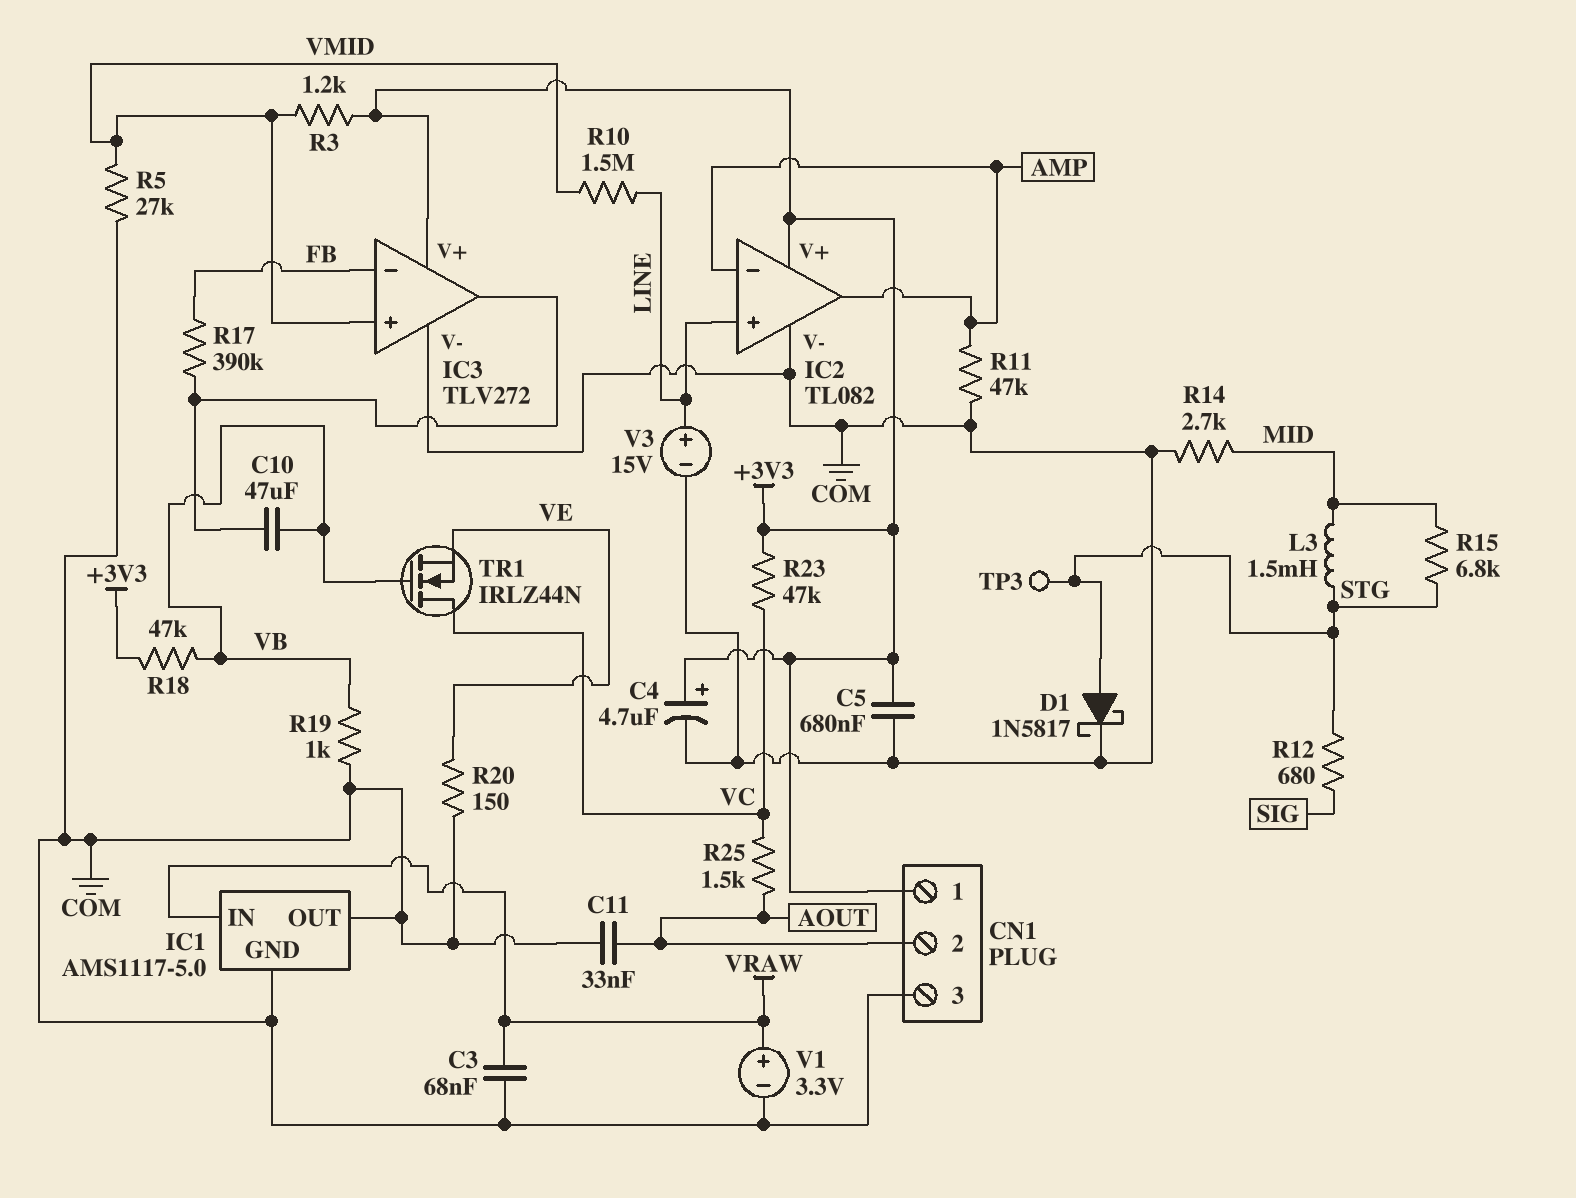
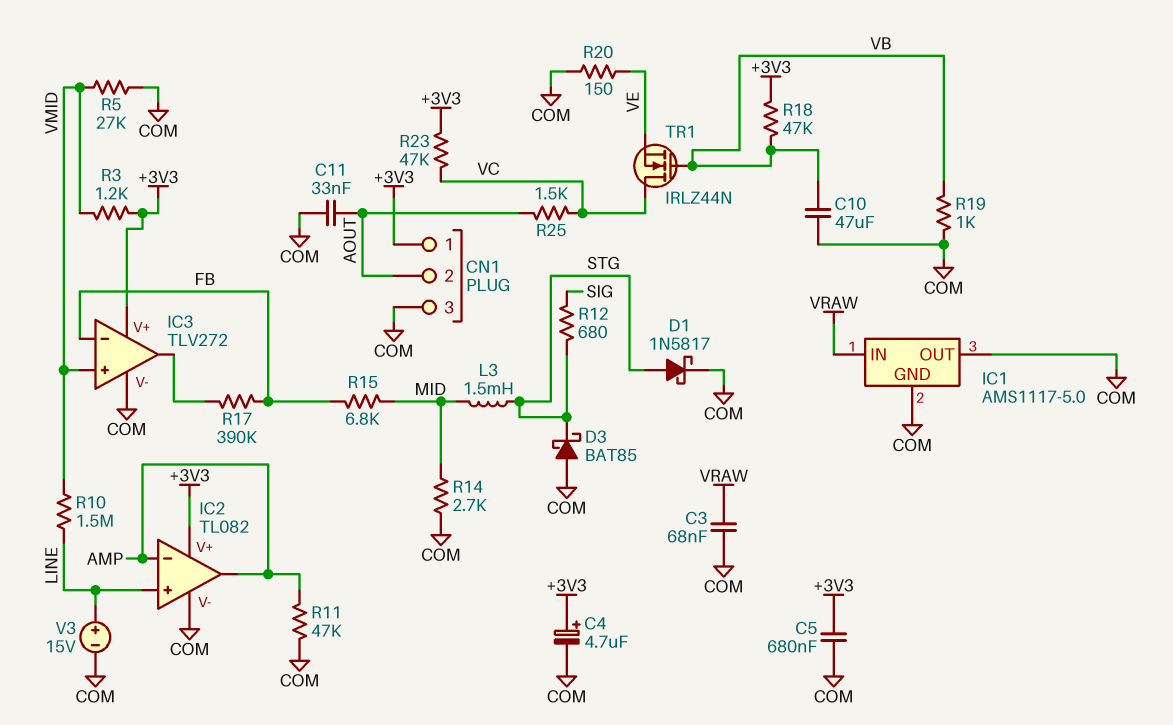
C10: 47uF (IC3/out, VB) -> 47uF (COM, VB)
D3: none -> schottky BAT85 (A COM, K STG)
R15: 6.8k (MID, STG) -> 6.8k (FB, MID)
TP3: test point (STG) -> none
V1: 3.3V (plus VRAW, minus COM) -> none

